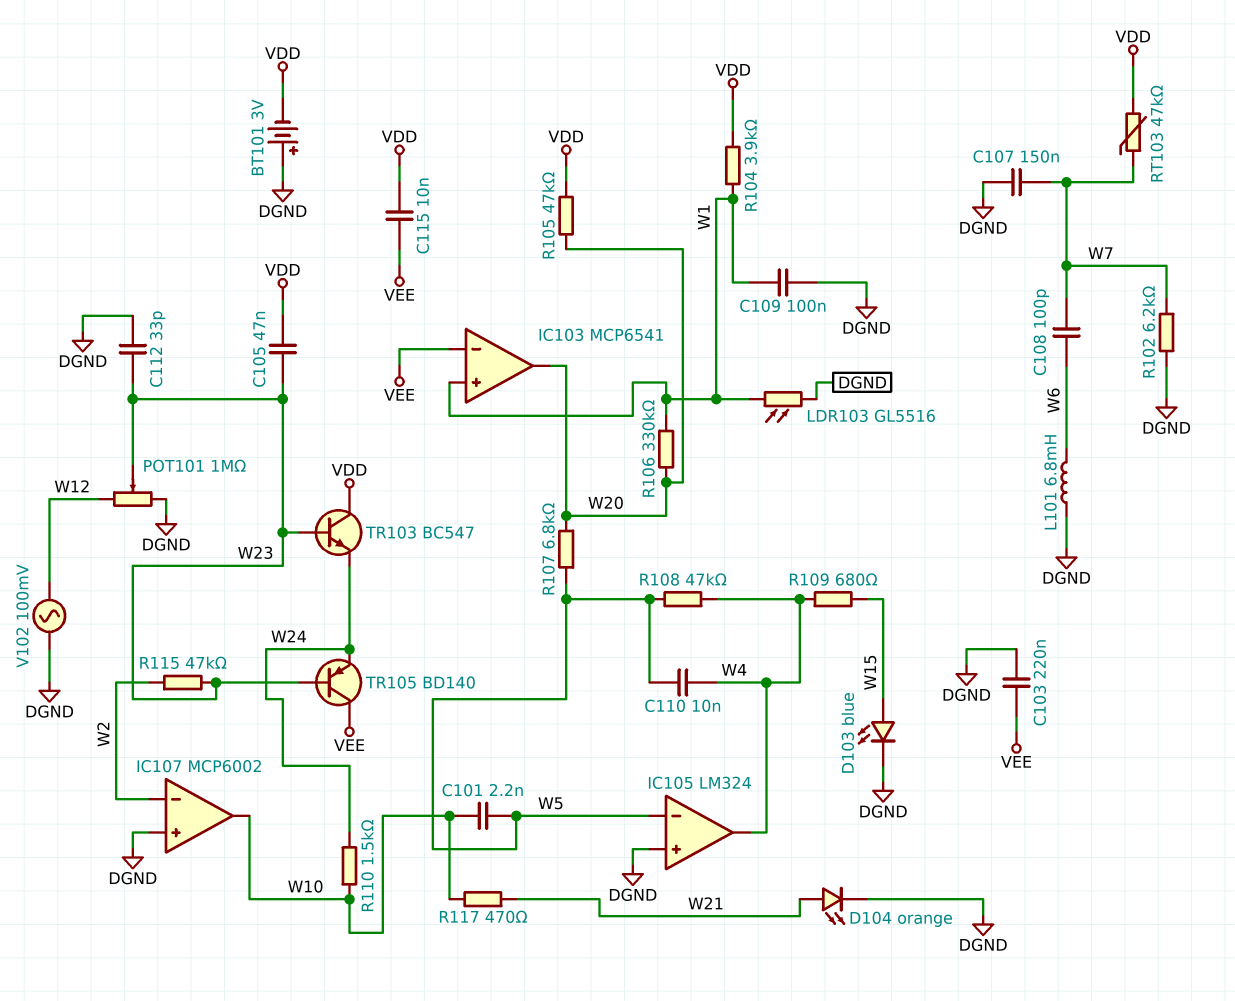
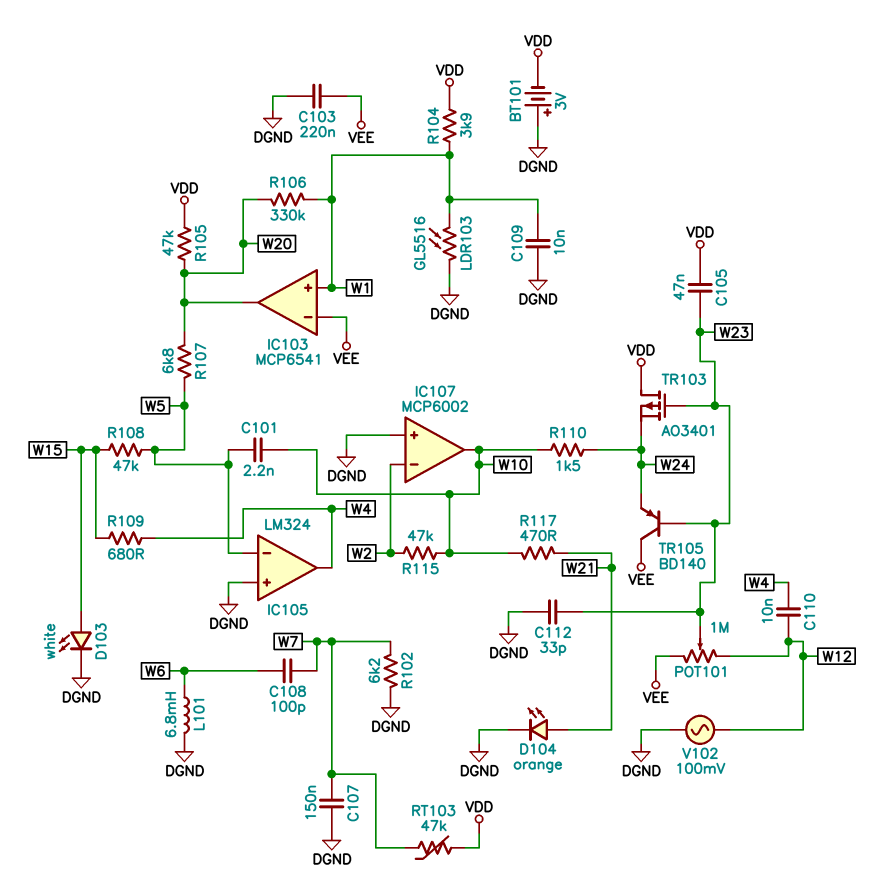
C109: 100nF (DGND, W1) -> 10nF (DGND, W1)
C110: 10nF (W4, W5) -> 10nF (W4, W12)
C115: 10nF (VDD, VEE) -> none
D103: LED blue (A W15, K DGND) -> LED white (A W15, K DGND)
POT101: 1M (DGND, W12, wiper W23) -> 1M (VEE, W12, wiper W23)
R108: 47k (W4, W5) -> 47k (W5, W15)
R115: 47k (W2, W23) -> 47k (W2, W10)
TR103: NPN BC547 (B W23, C VDD, E W24) -> PMOS AO3401 (G W23, D VDD, S W24)

